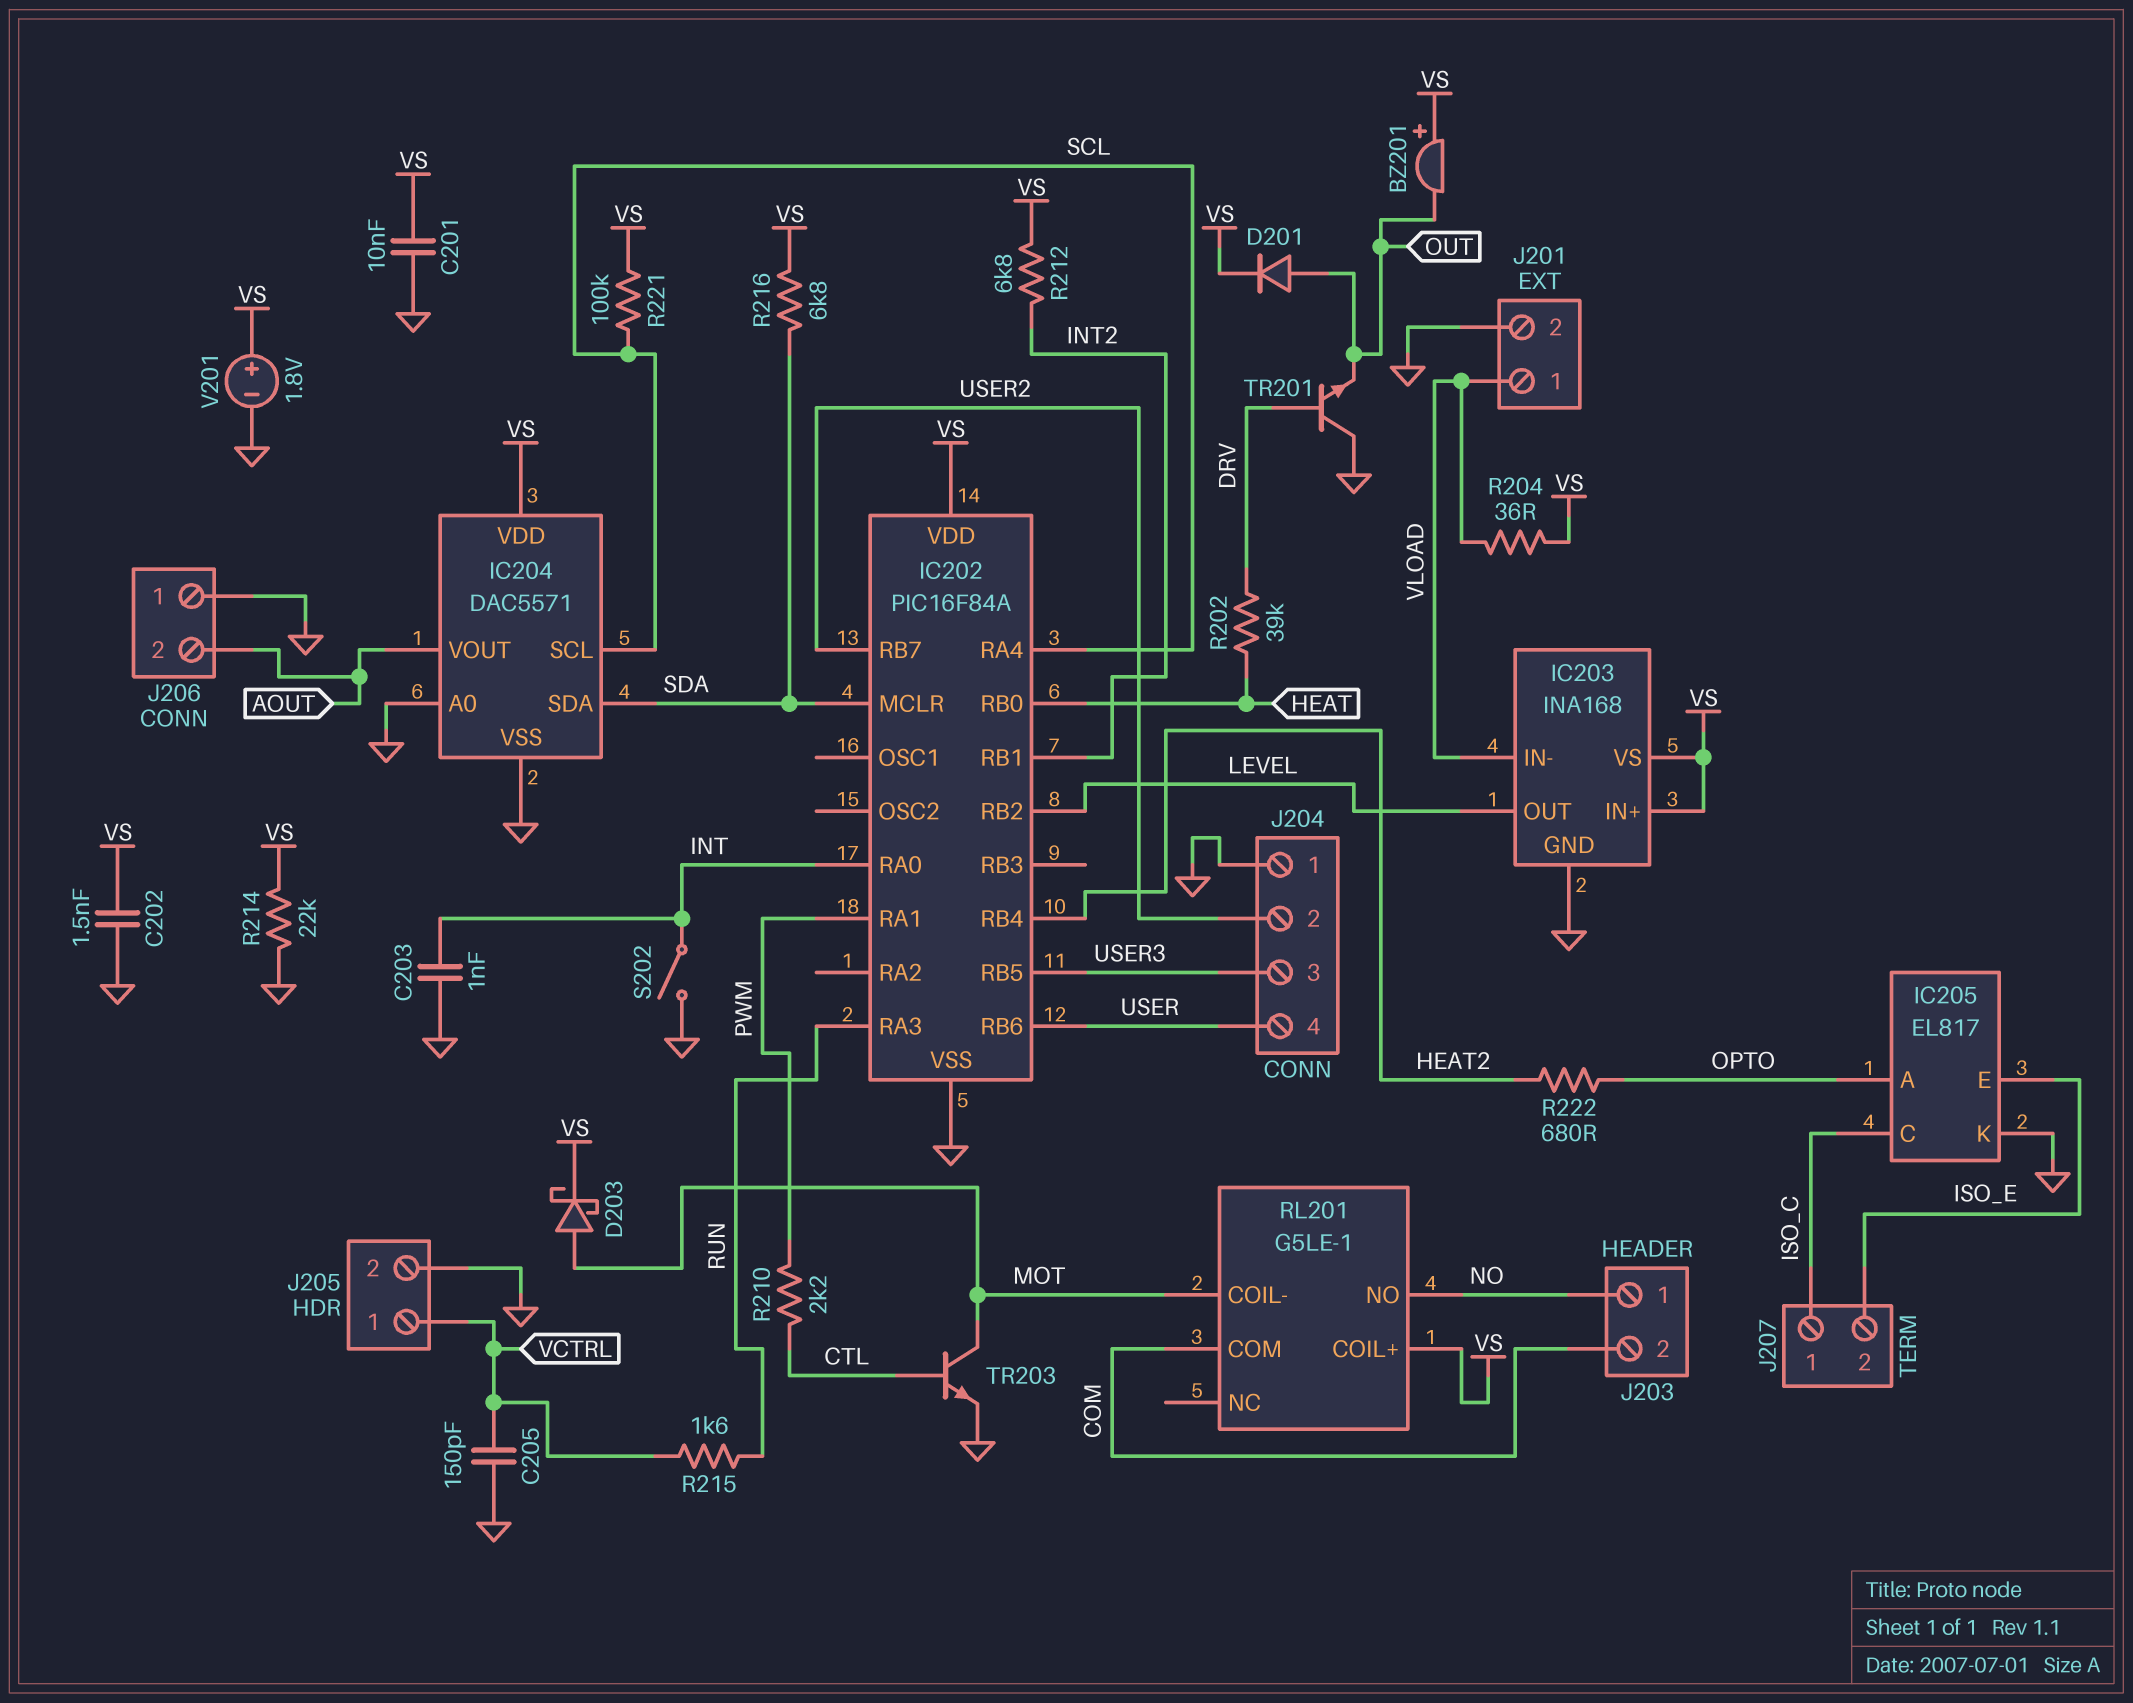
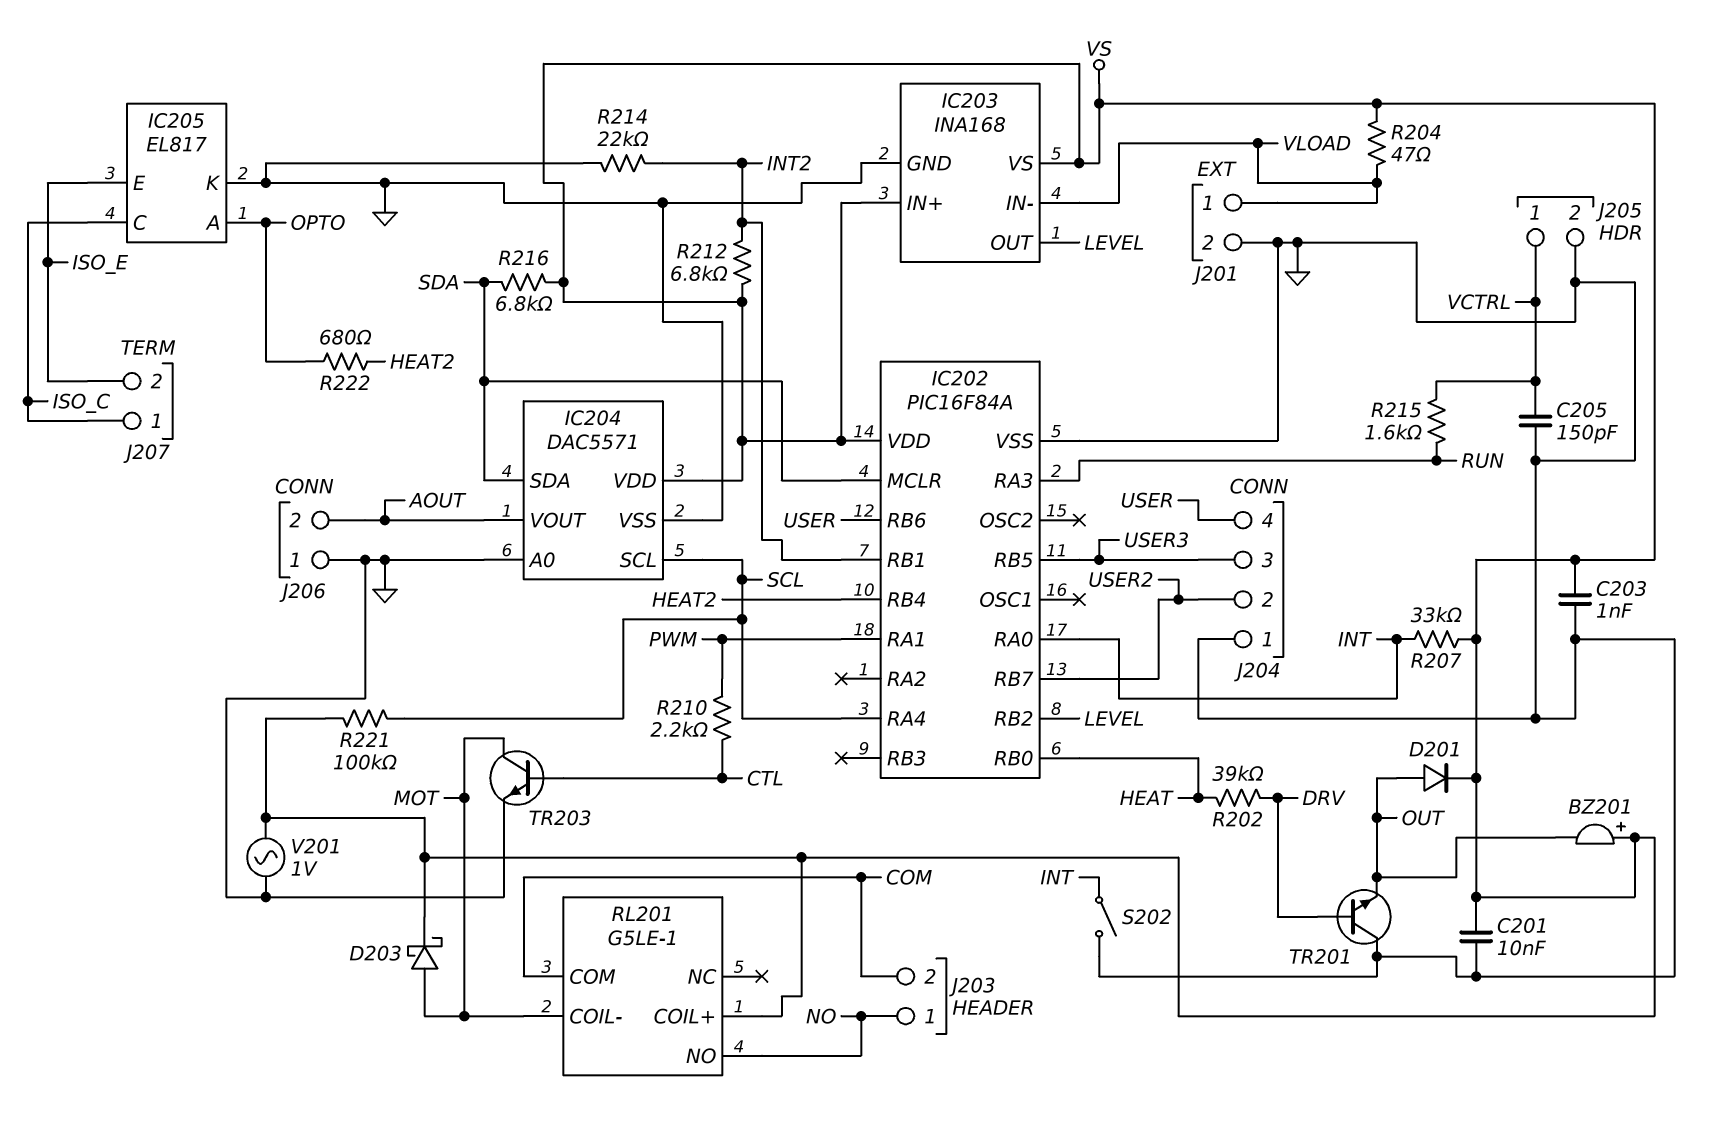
C202: 1.5nF (GND, VS) -> none
C203: 1nF (GND, INT) -> 1nF (GND, VS)
R204: 36 (VLOAD, VS) -> 47 (VLOAD, VS)
R207: none -> 33k (INT, VS)
R214: 22k (GND, VS) -> 22k (GND, INT2)
V201: 1.8V (plus VS, minus GND) -> AC 1V (GND, VS)

